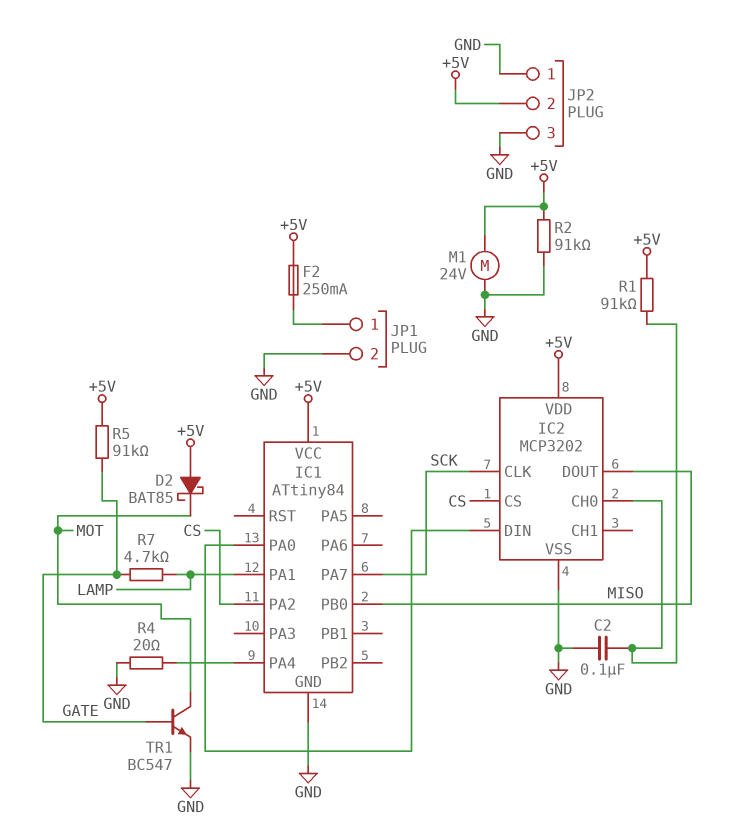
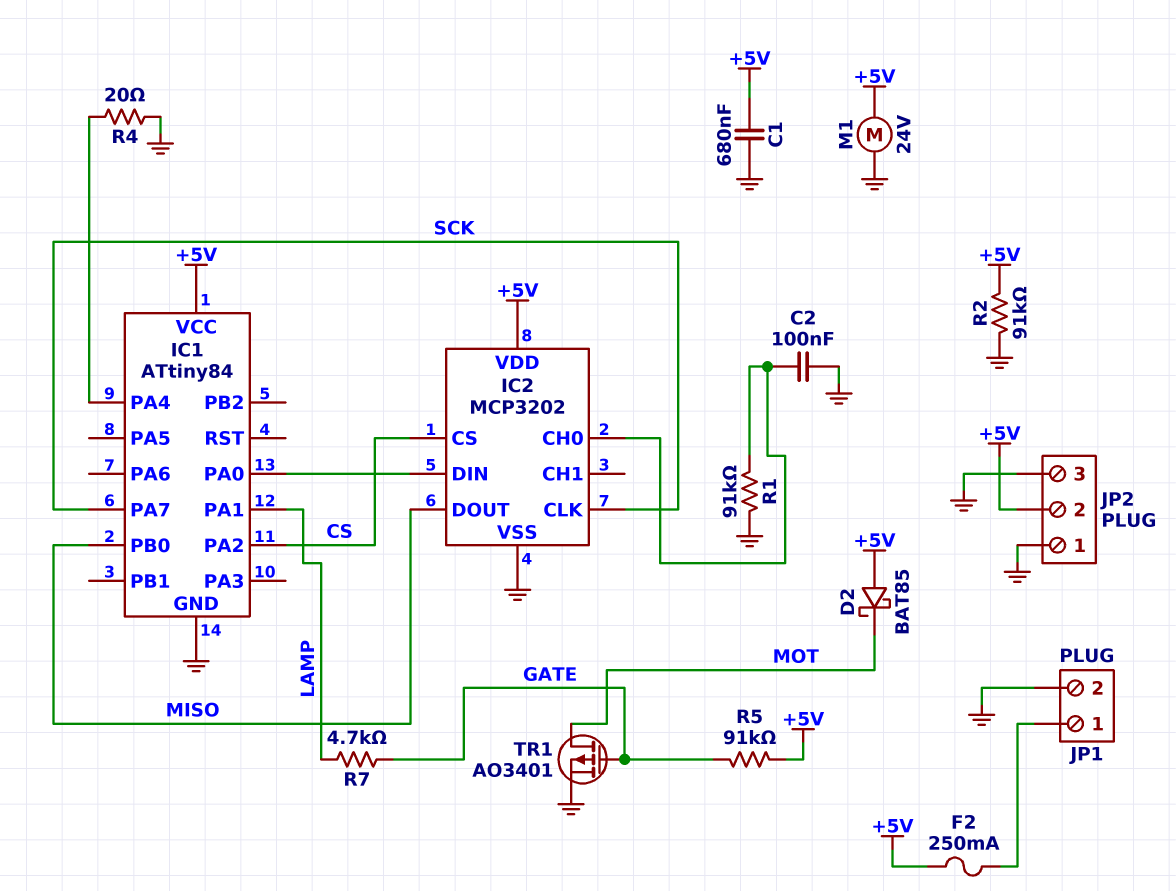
C1: none -> 680nF (+5V, GND)
R1: 91k (+5V, IC2/CH0) -> 91k (GND, IC2/CH0)
TR1: NPN BC547 (B GATE, C MOT, E GND) -> PMOS AO3401 (G GATE, D MOT, S GND)

